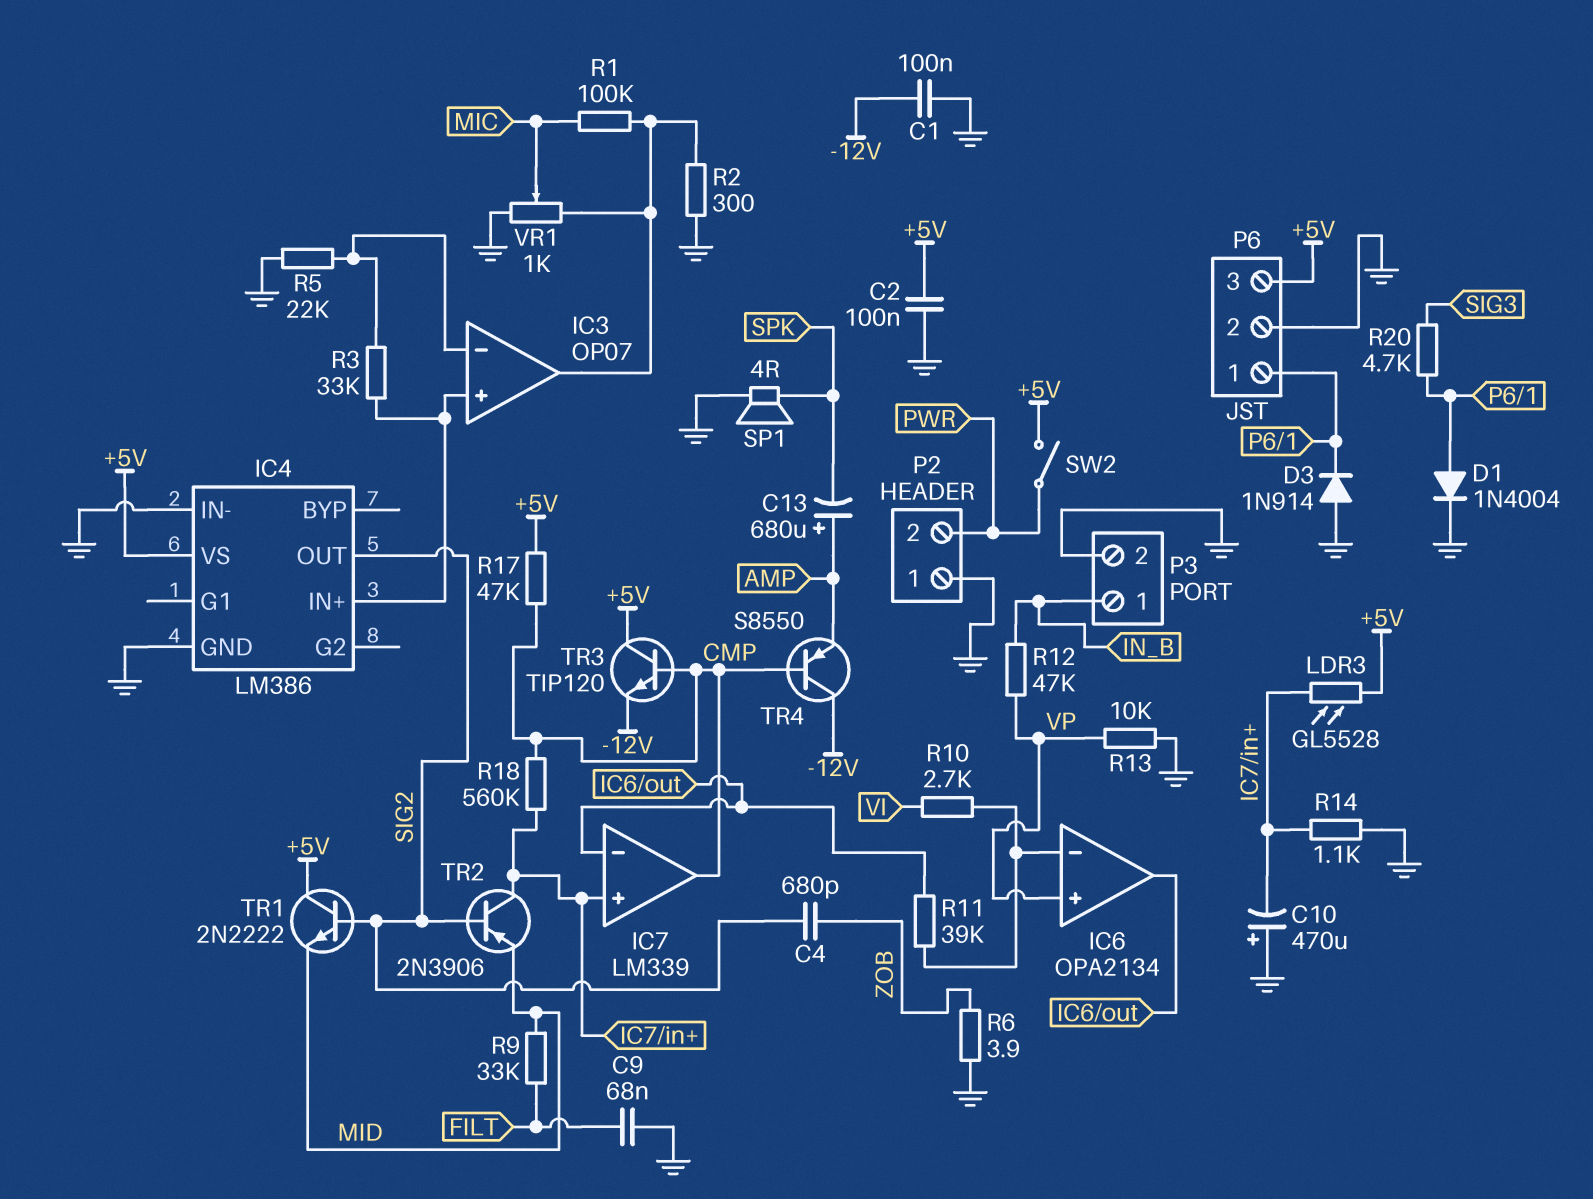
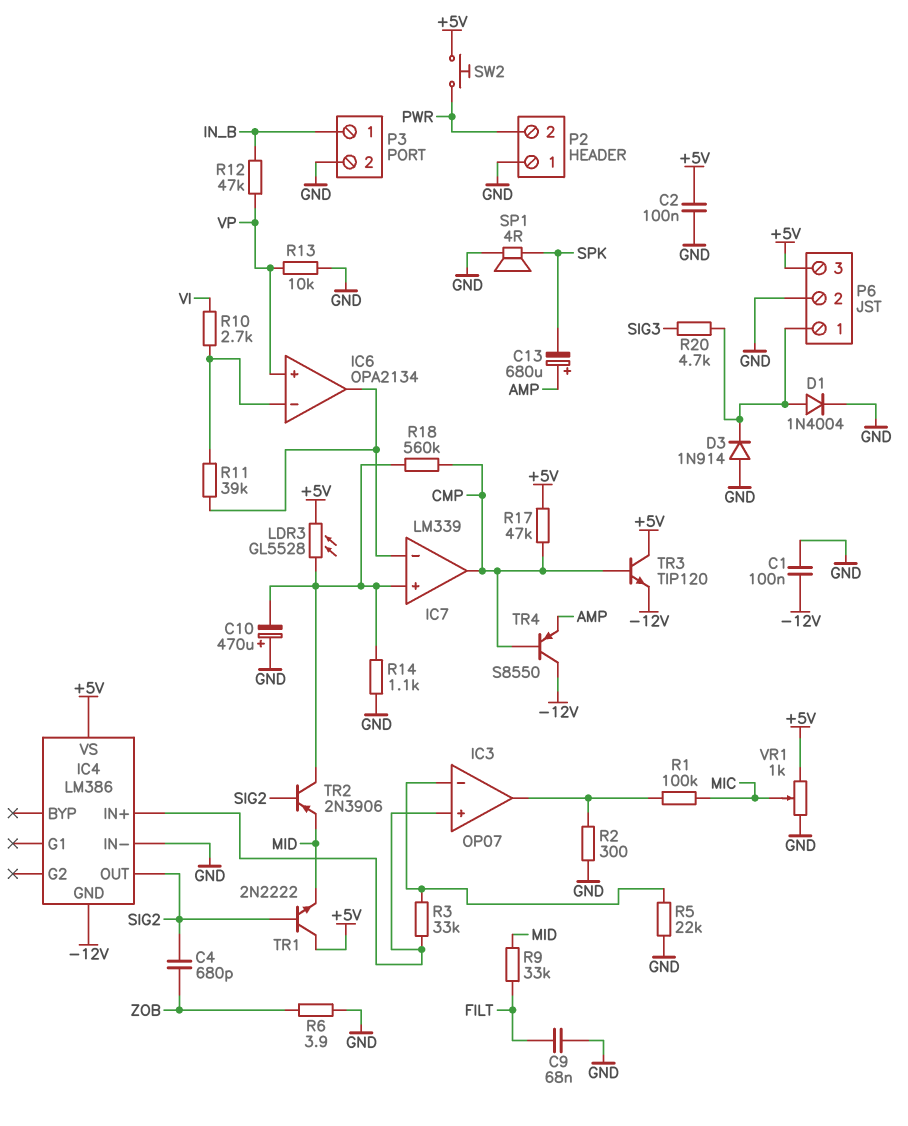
IC4 pin GND: GND -> -12V
SW2: switch (+5V, PWR) -> button (+5V, PWR)
VR1: 1k (GND, IC3/out, wiper MIC) -> 1k (+5V, GND, wiper MIC)

